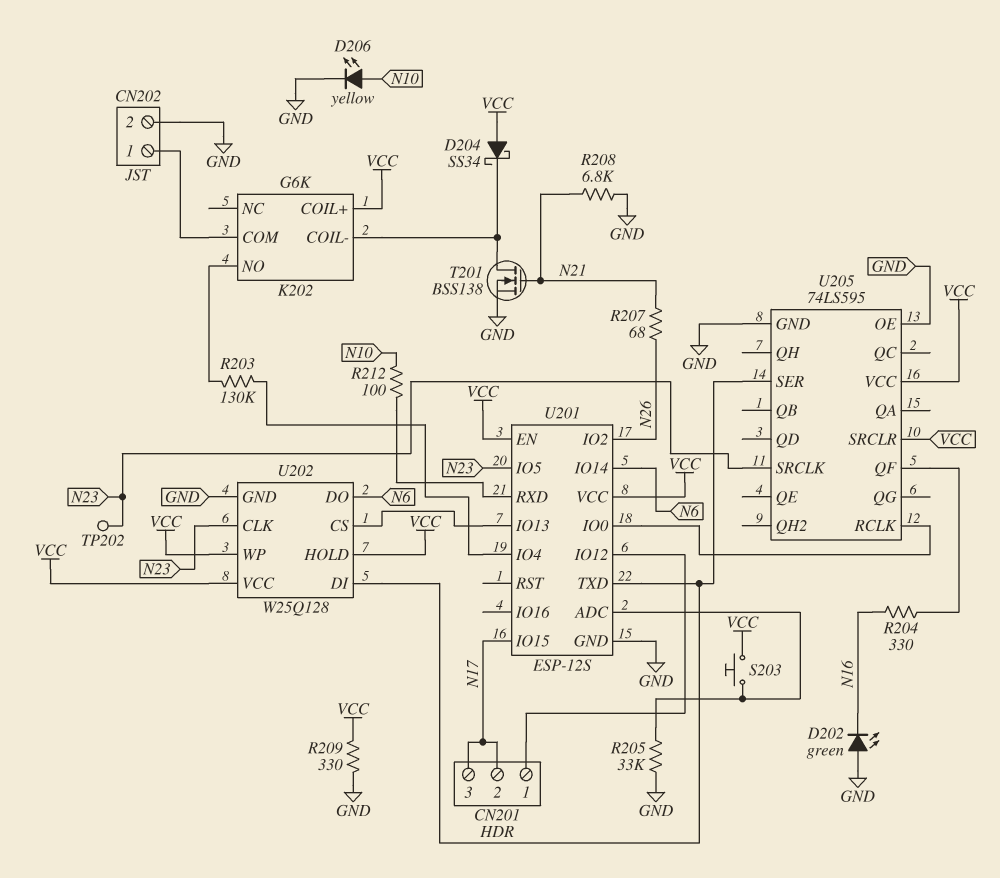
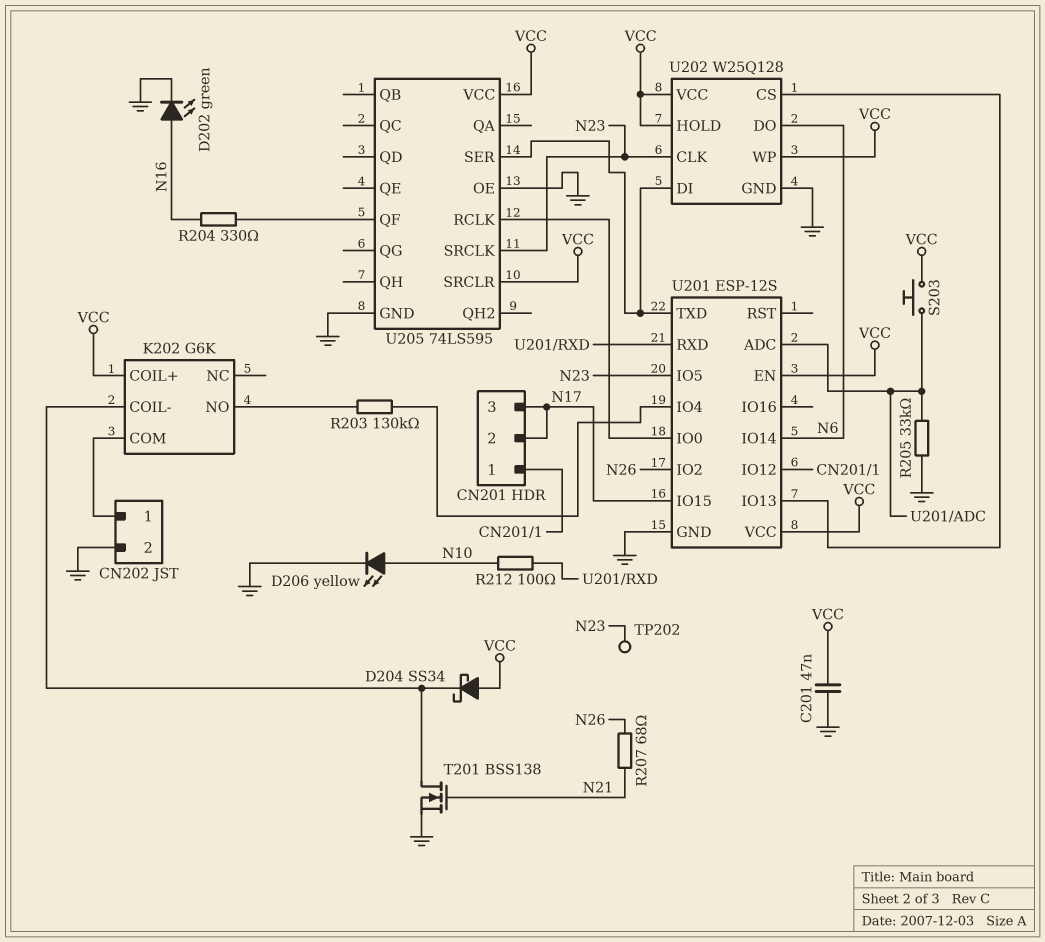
C201: none -> 47nF (GND, VCC)
D202: LED green (A GND, K N16) -> LED green (A N16, K GND)
R208: 6.8k (GND, N21) -> none
R209: 330 (GND, VCC) -> none

